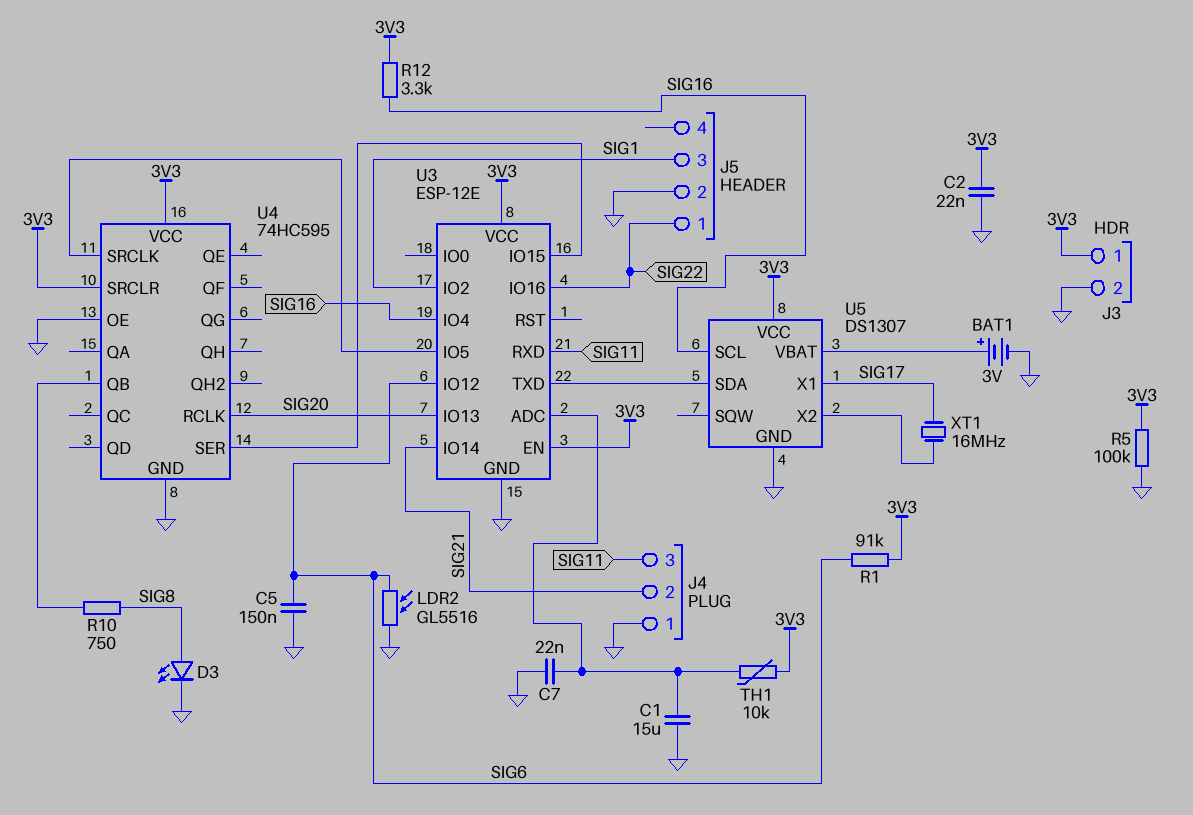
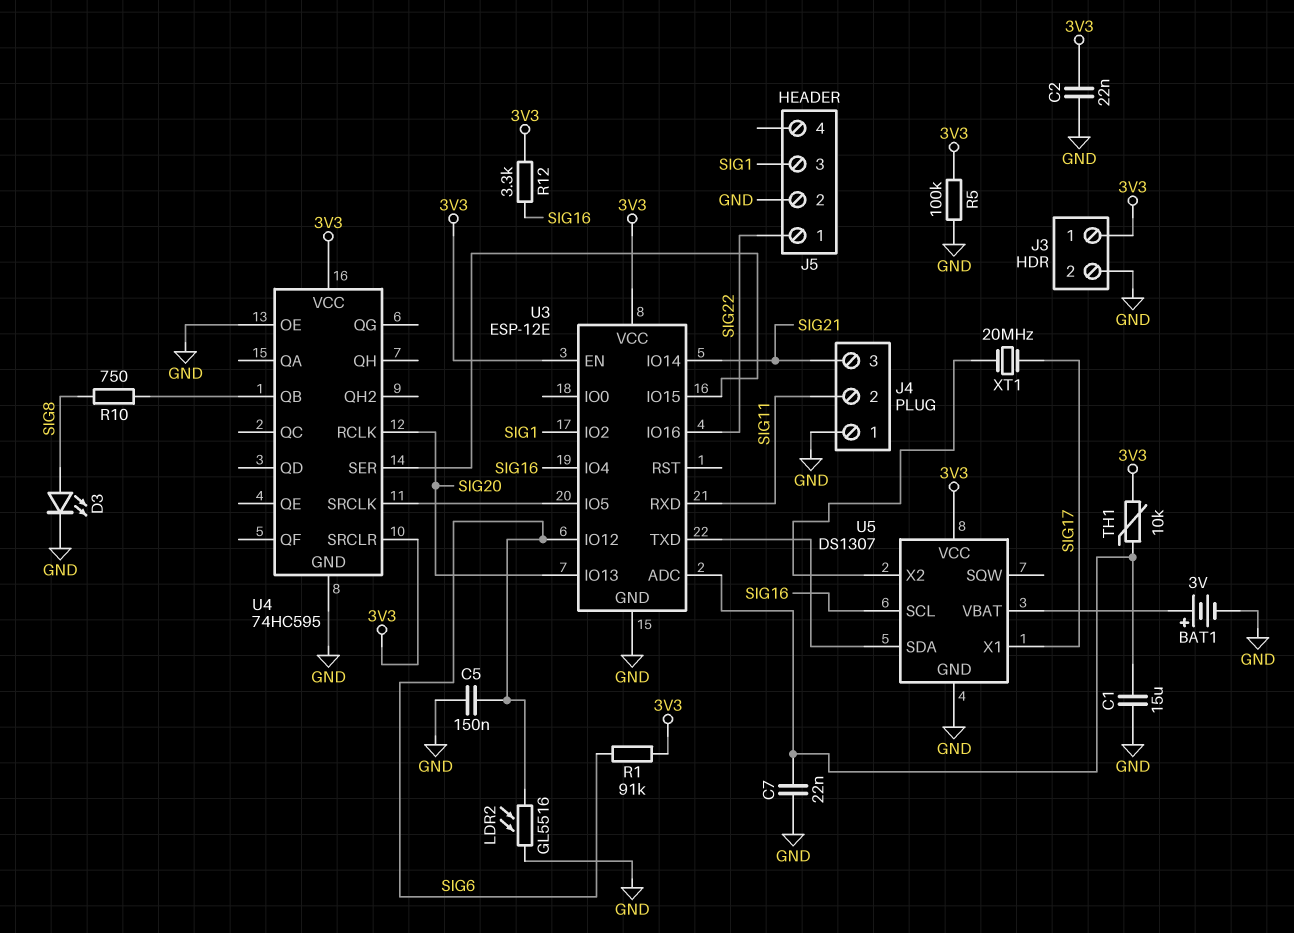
J4 pin 2: SIG21 -> SIG11
J4 pin 3: SIG11 -> SIG21
XT1: 16MHz (SIG17, U5/X2) -> 20MHz (SIG17, U5/X2)

